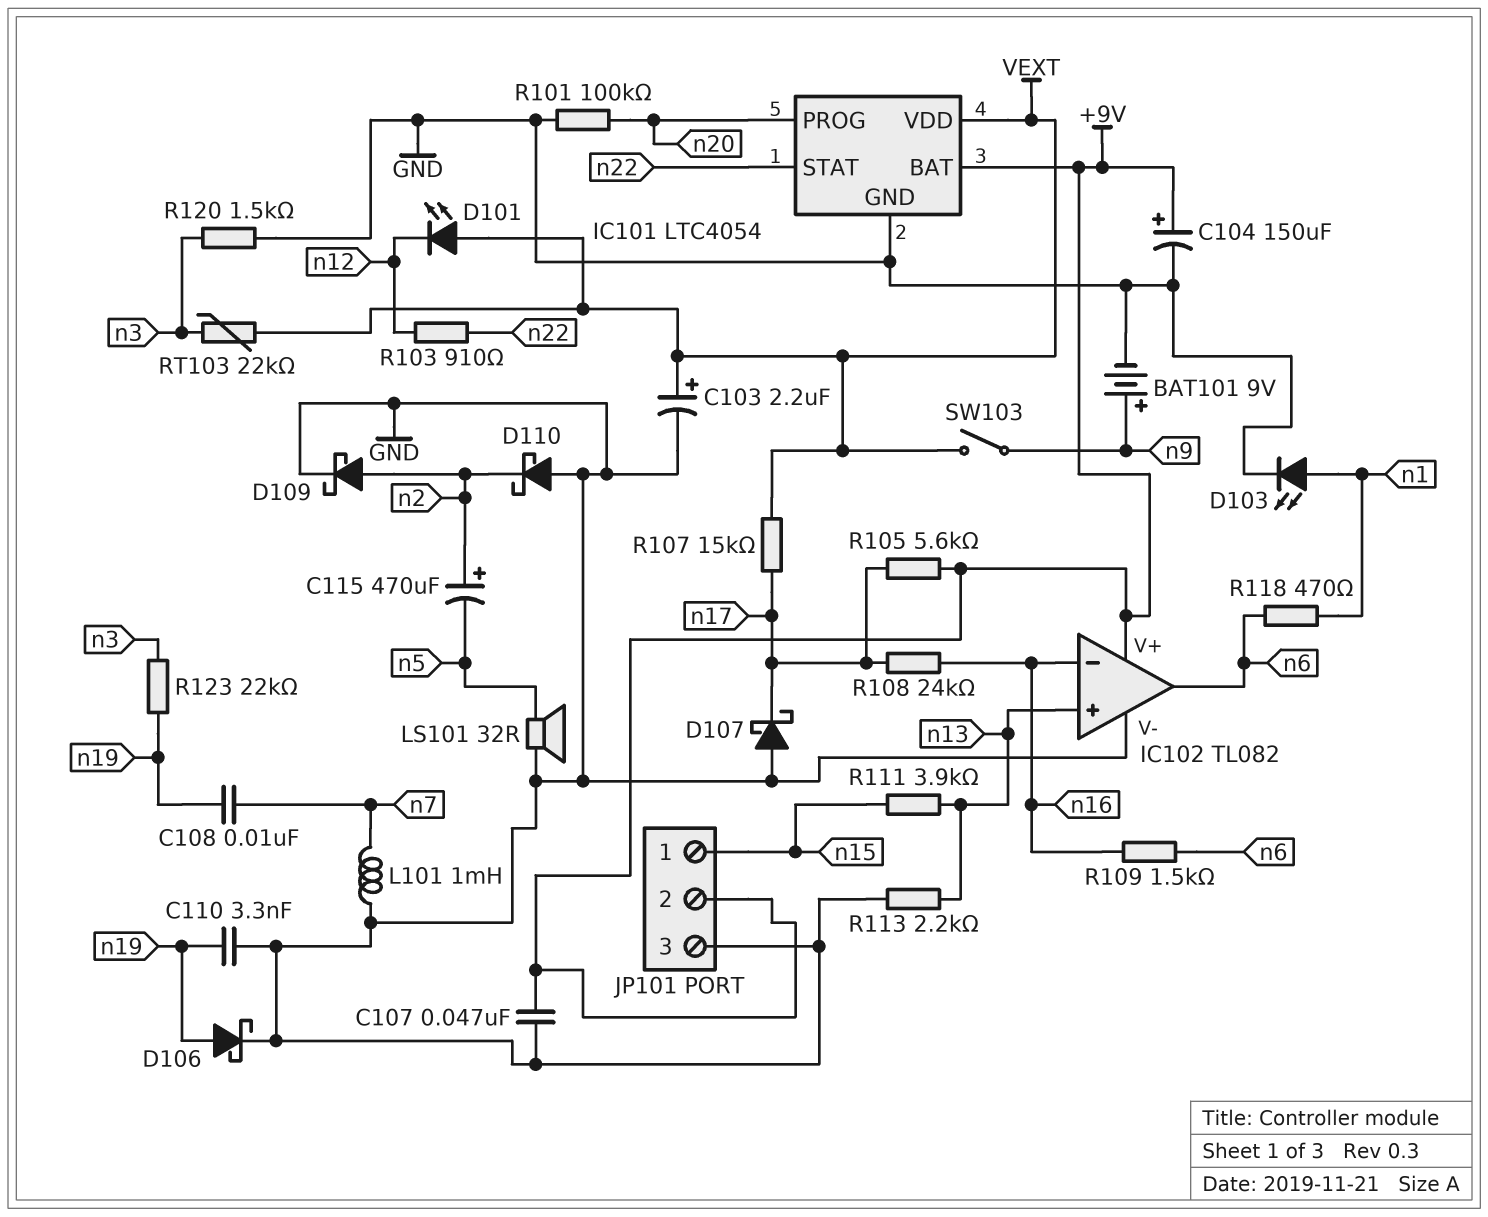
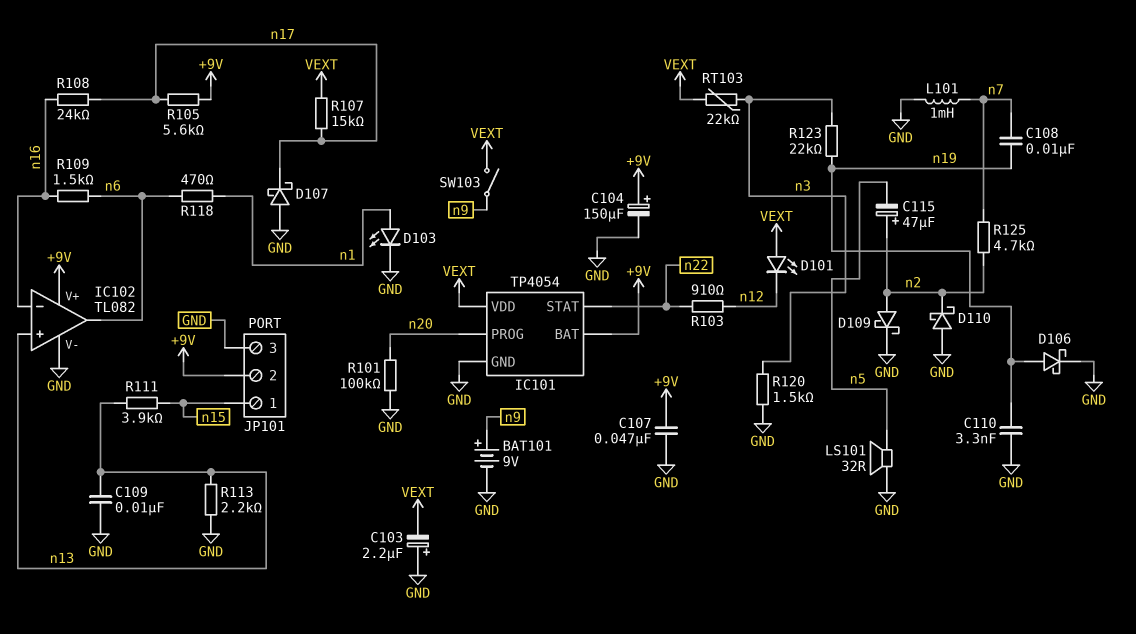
C103: 2.2uF (plus VEXT, minus GND) -> 2.2uF (plus GND, minus VEXT)
C109: none -> 10nF (GND, n13)
C115: 470uF (plus n2, minus n5) -> 47uF (plus n2, minus n5)
IC101: LTC4054 -> TP4054
R125: none -> 4.7k (n2, n7)

